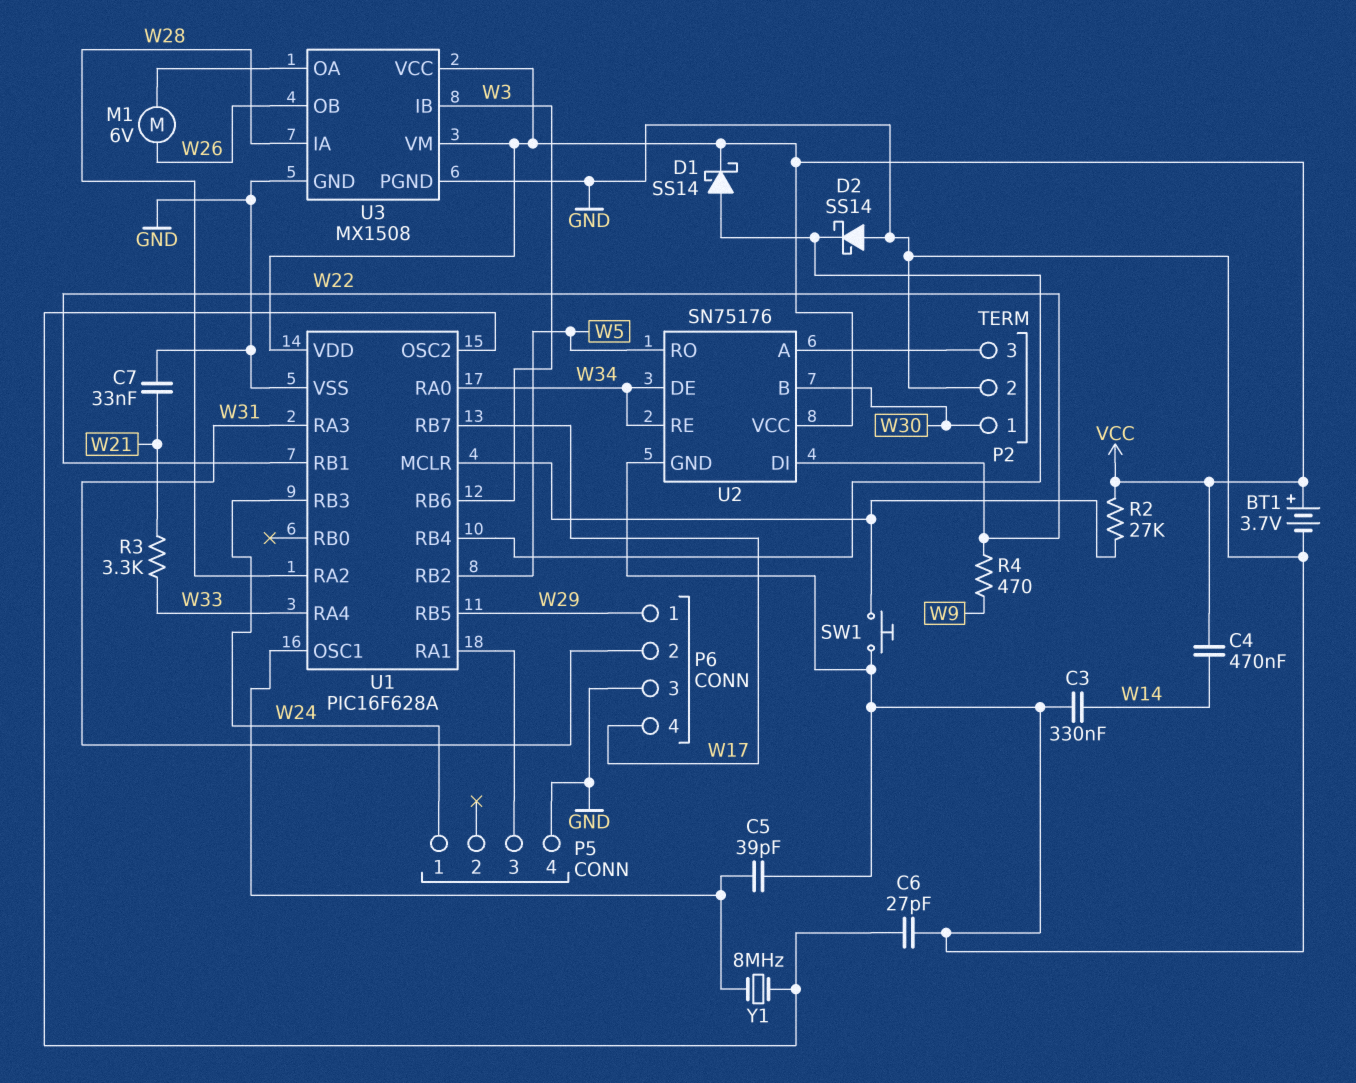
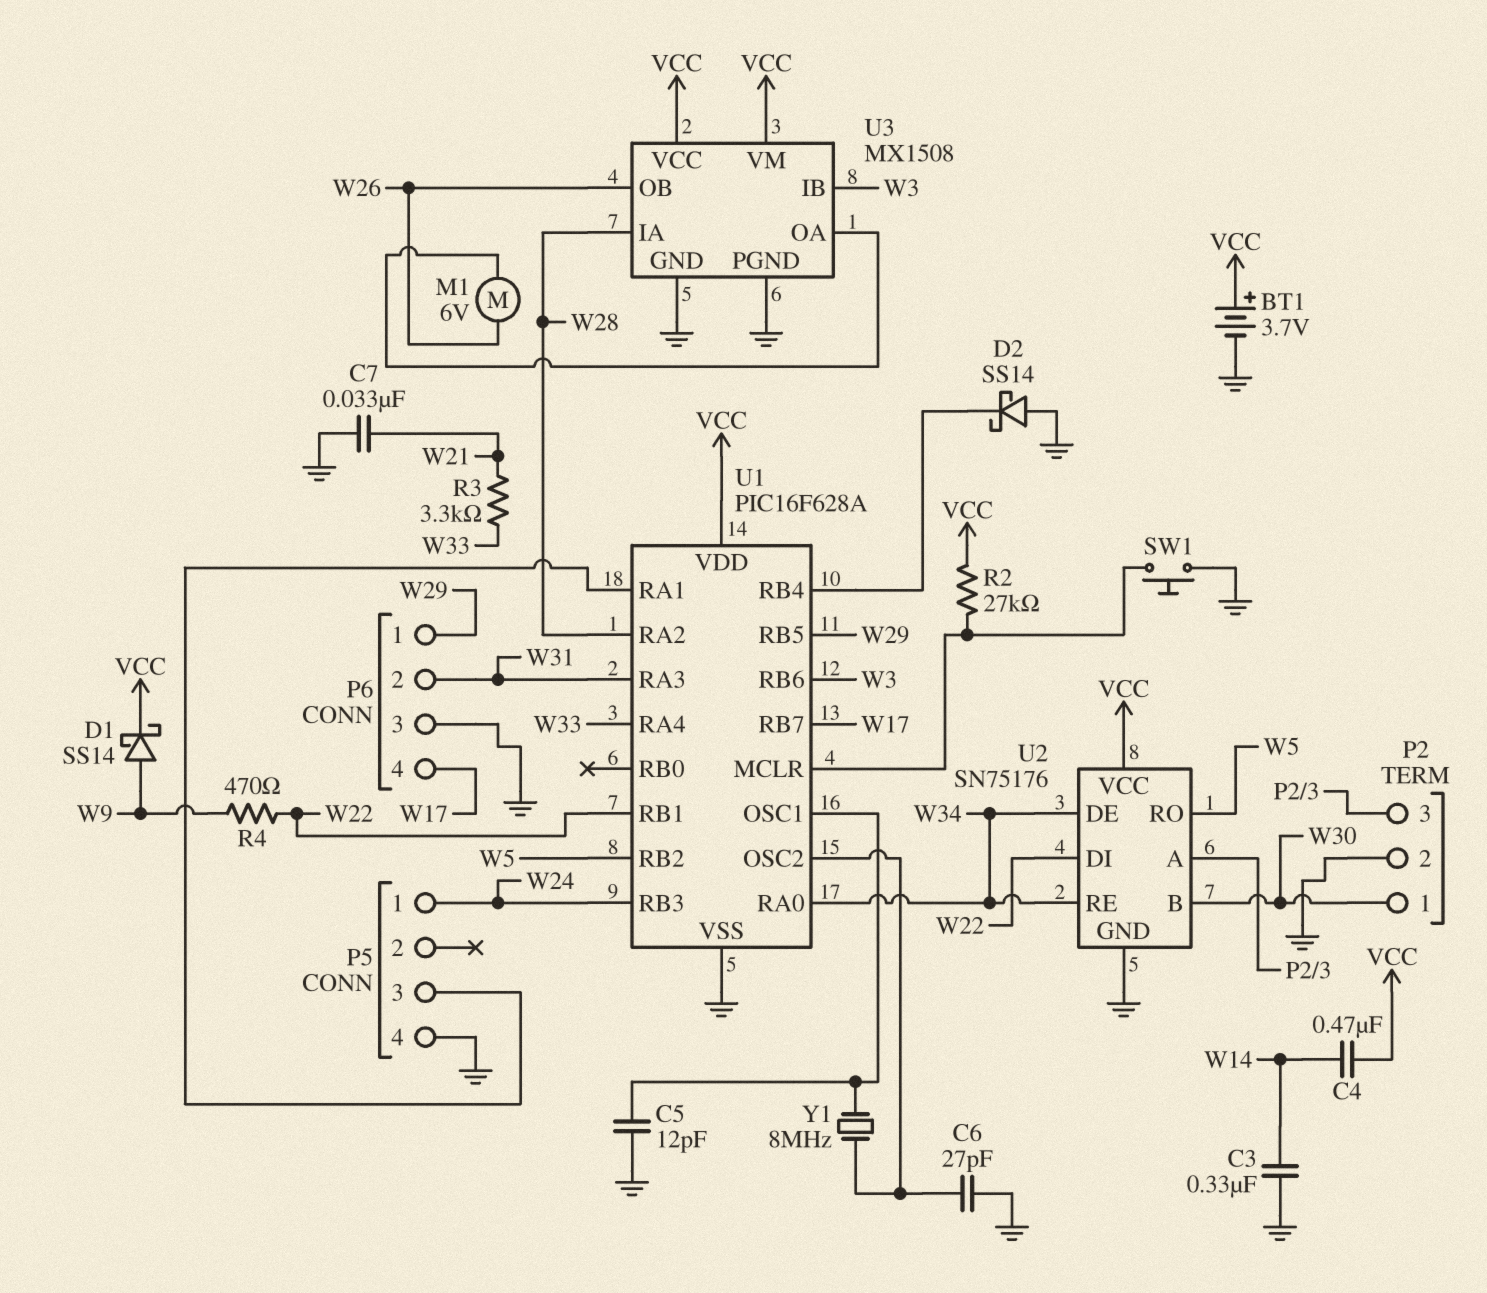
C5: 39pF (GND, U1/OSC1) -> 12pF (GND, U1/OSC1)
D1: schottky SS14 (A U1/RB4, K VCC) -> schottky SS14 (A W9, K VCC)

